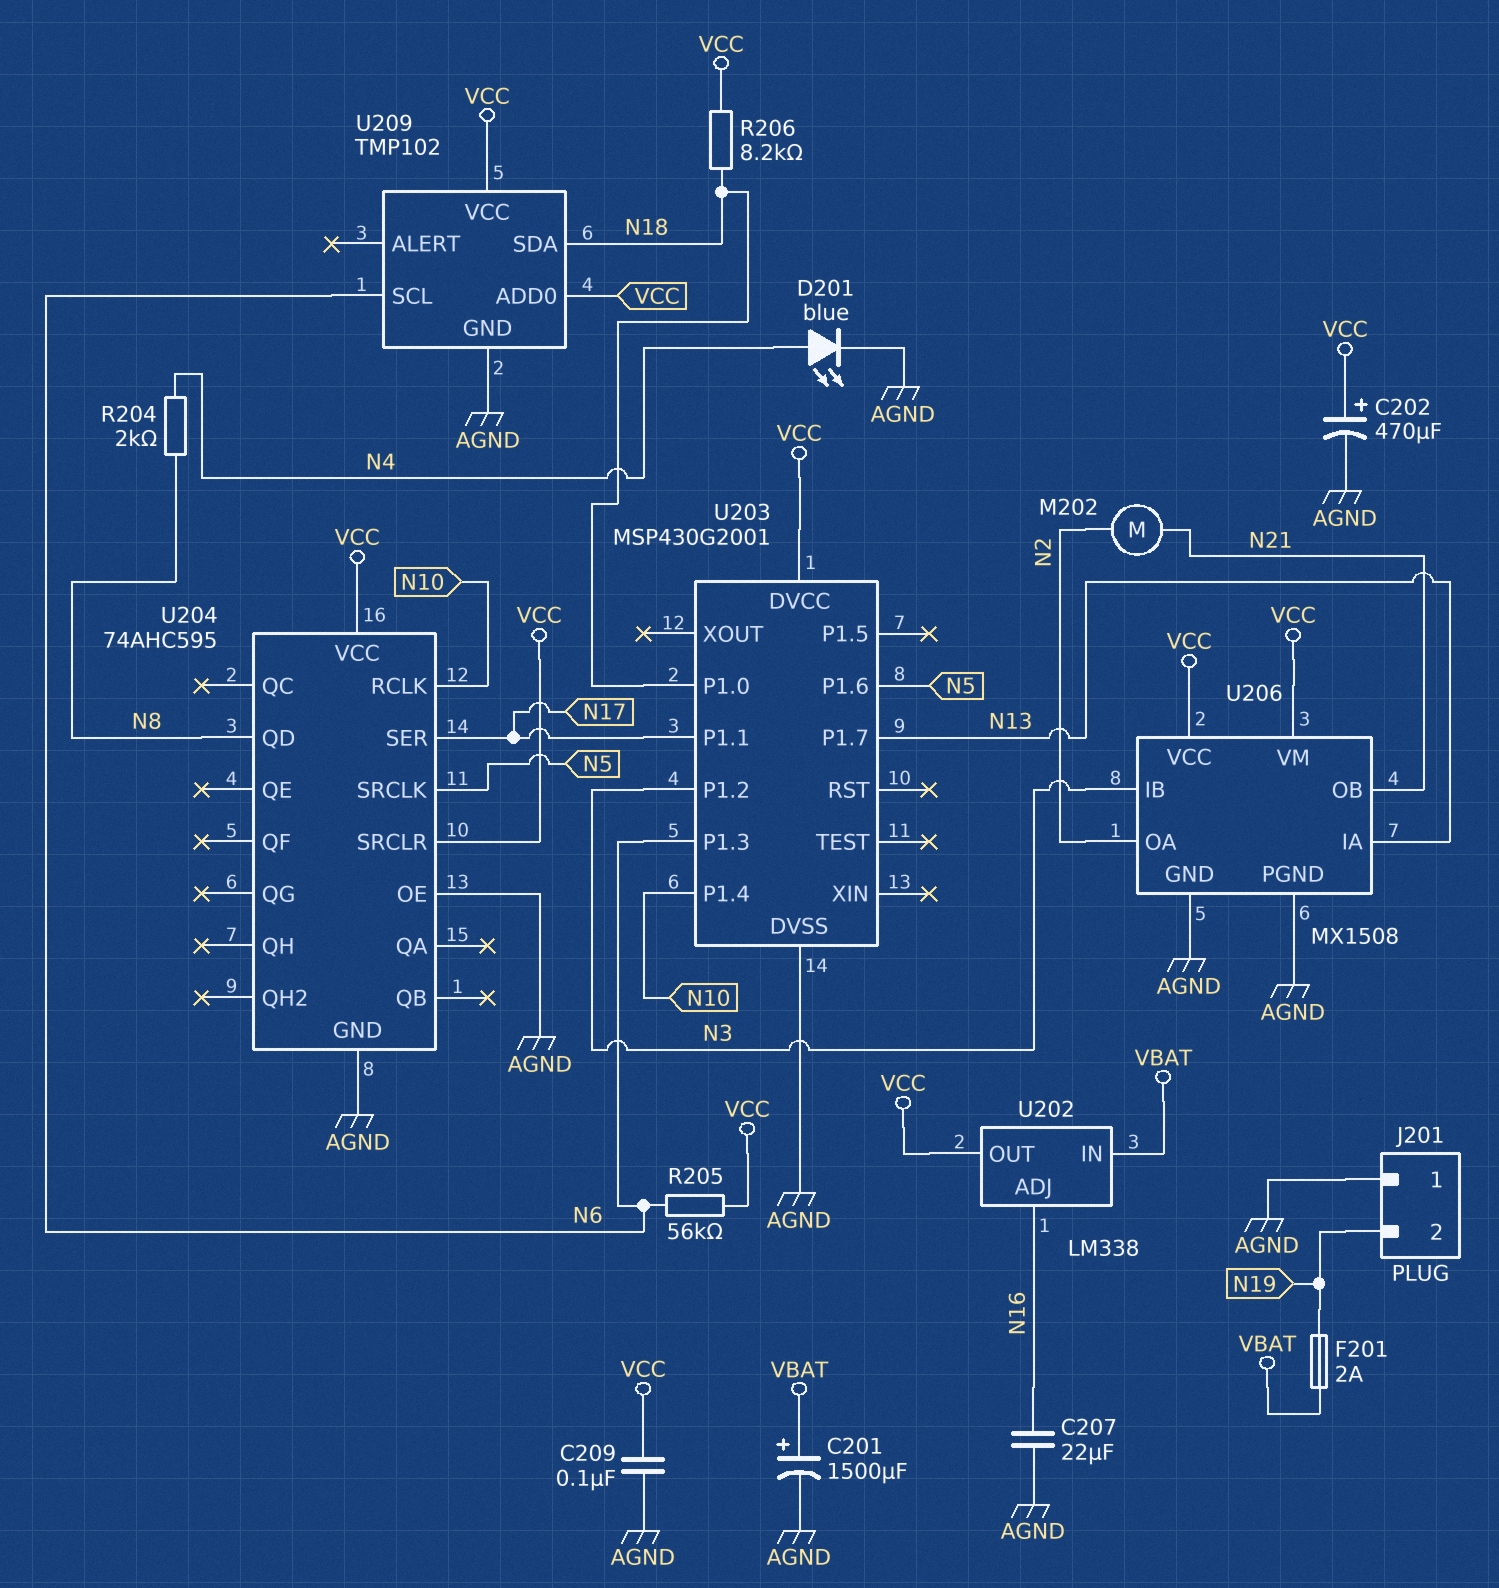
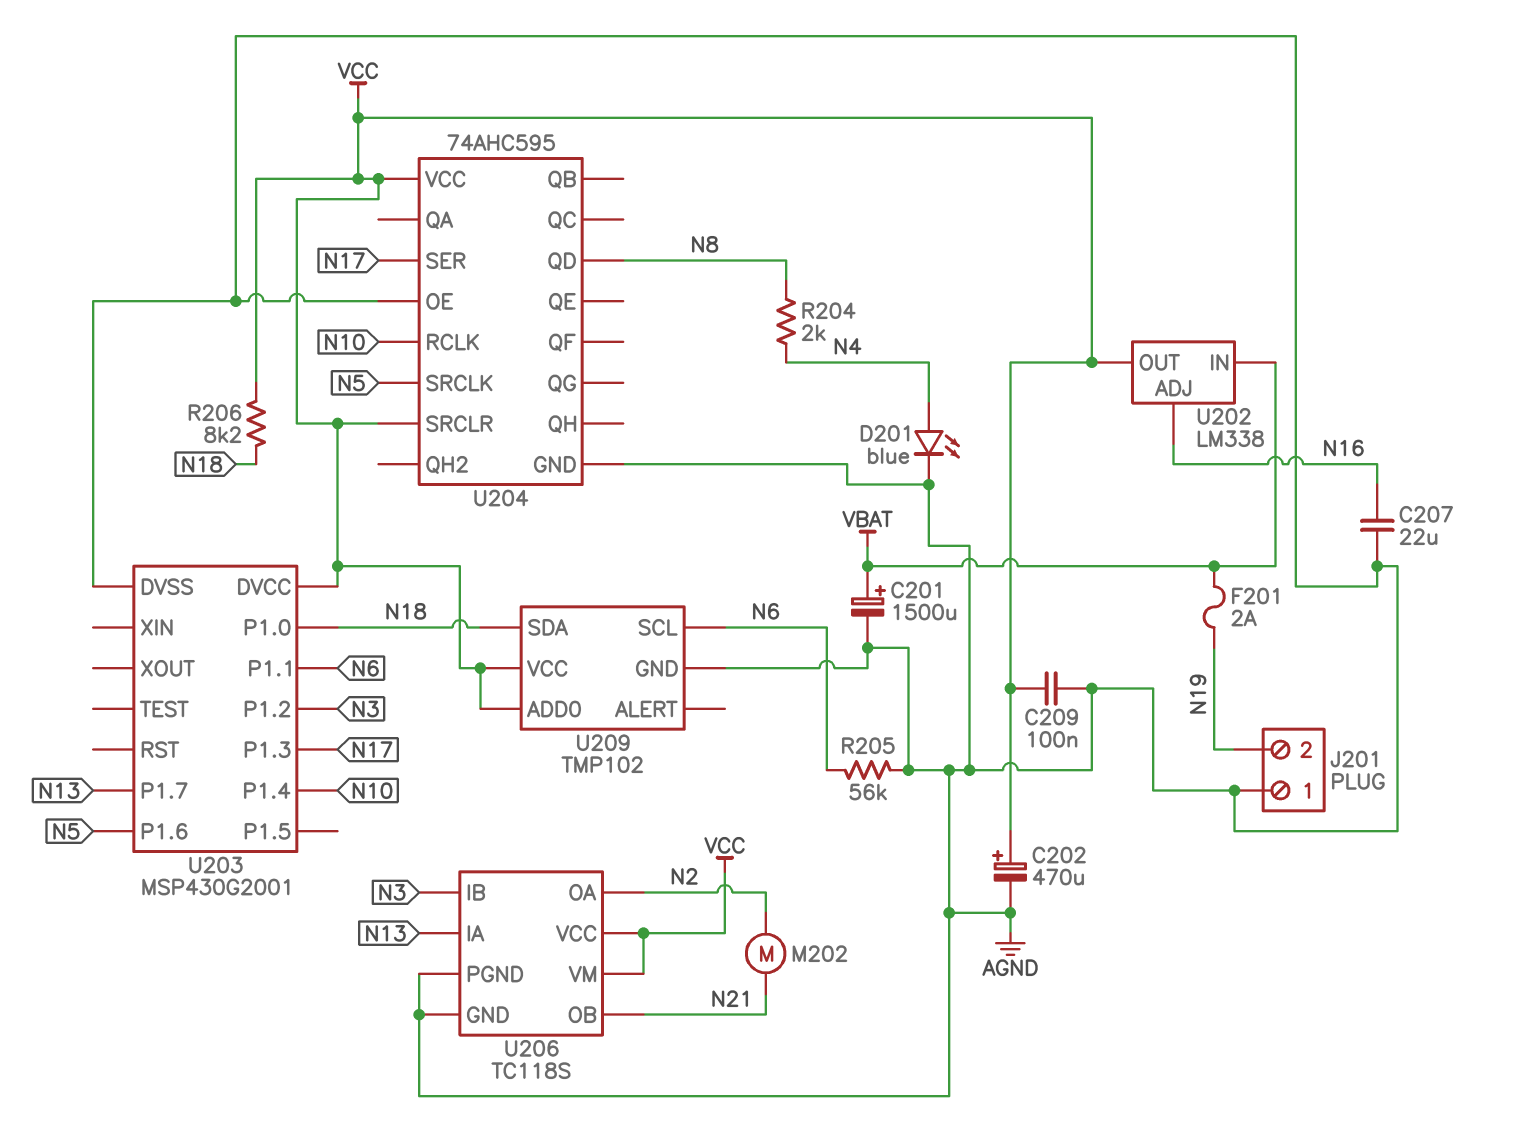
R205: 56k (N6, VCC) -> 56k (AGND, N6)
U203 pin P1.1: N17 -> N6
U203 pin P1.3: N6 -> N17
U206: MX1508 -> TC118S

